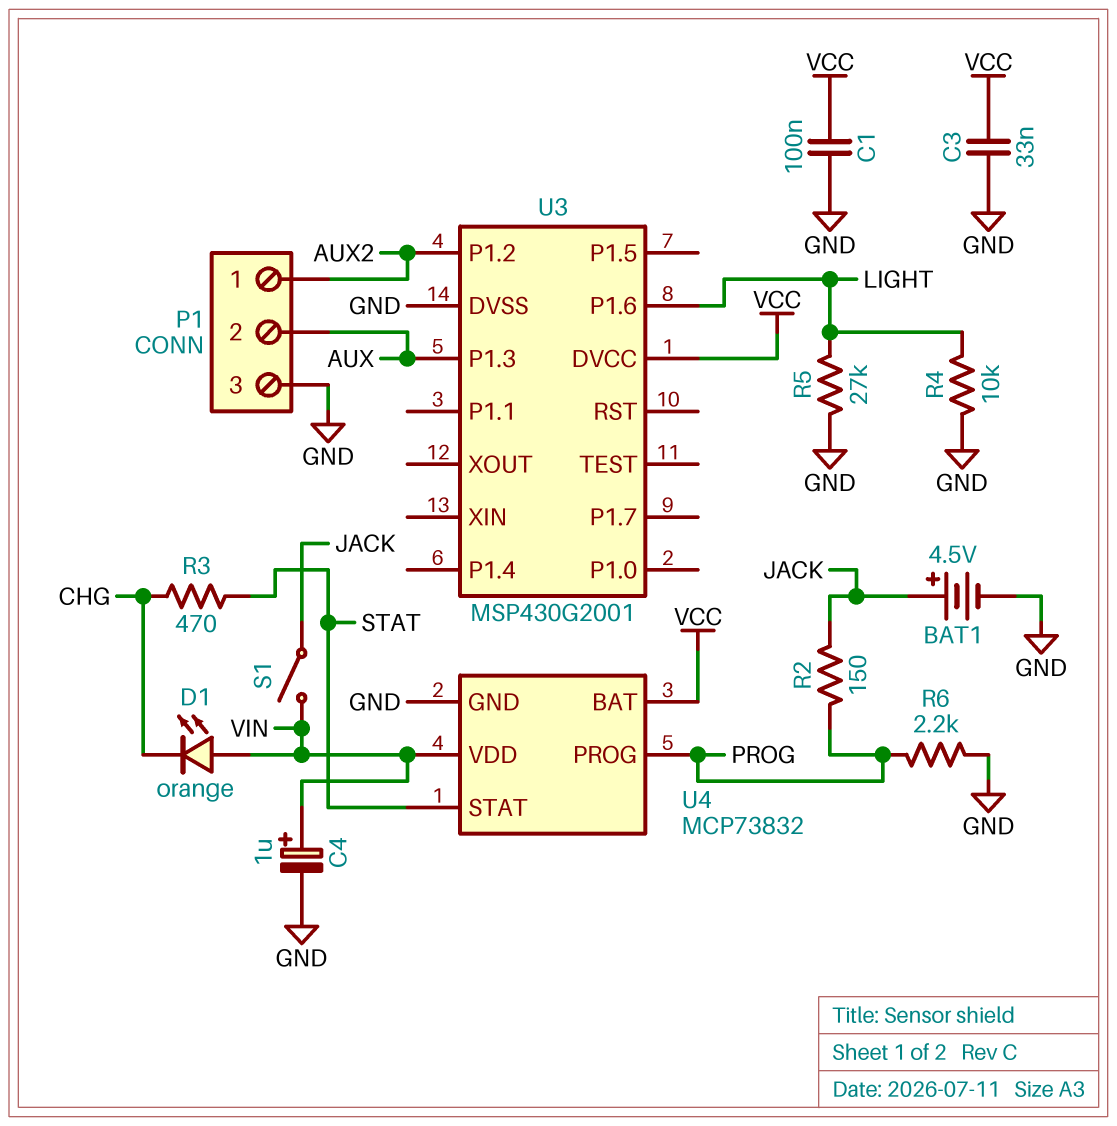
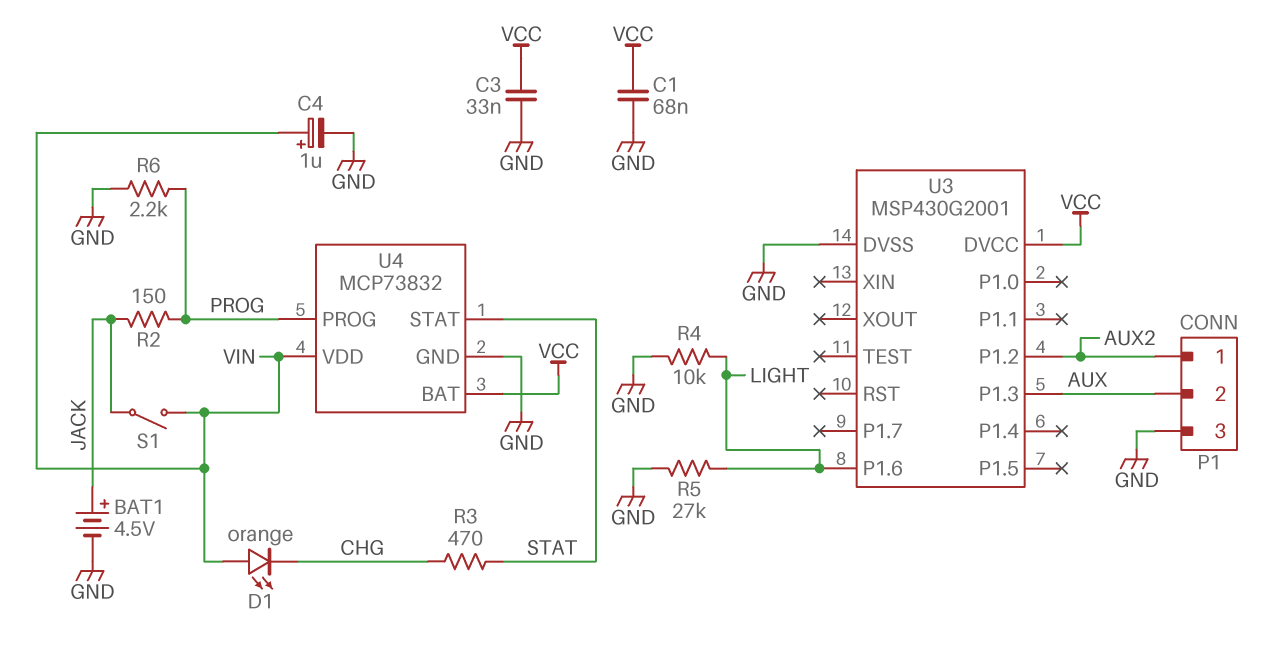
C1: 100nF (GND, VCC) -> 68nF (GND, VCC)

